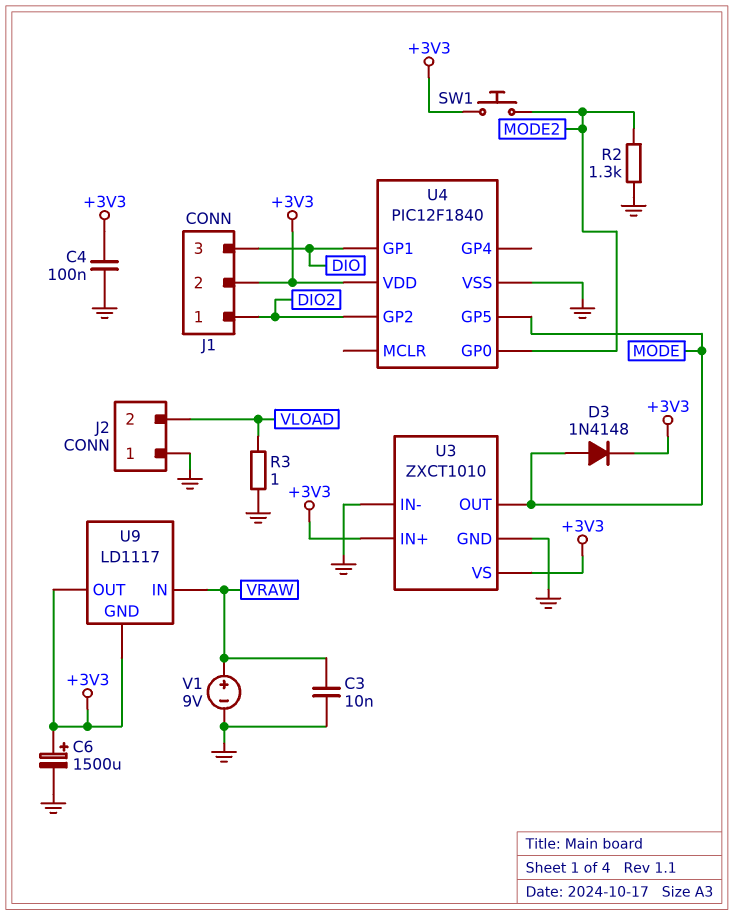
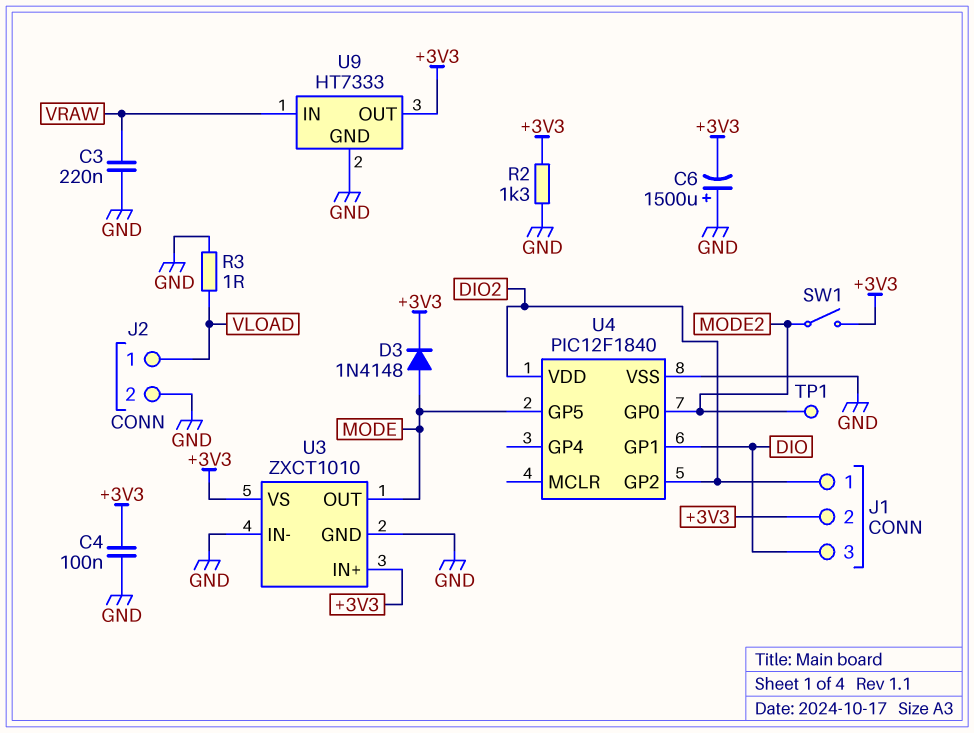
C3: 10nF (GND, VRAW) -> 220nF (GND, VRAW)
C6: 1500uF (plus +3V3, minus GND) -> 1500uF (plus GND, minus +3V3)
J2 pin 1: GND -> VLOAD
J2 pin 2: VLOAD -> GND
R2: 1.3k (GND, MODE2) -> 1.3k (+3V3, GND)
SW1: button (+3V3, MODE2) -> switch (+3V3, MODE2)
TP1: none -> test point (MODE2)
U4 pin VDD: +3V3 -> DIO2
U9: LD1117 -> HT7333
U9 pin GND: +3V3 -> GND
V1: 9V (plus VRAW, minus GND) -> none

